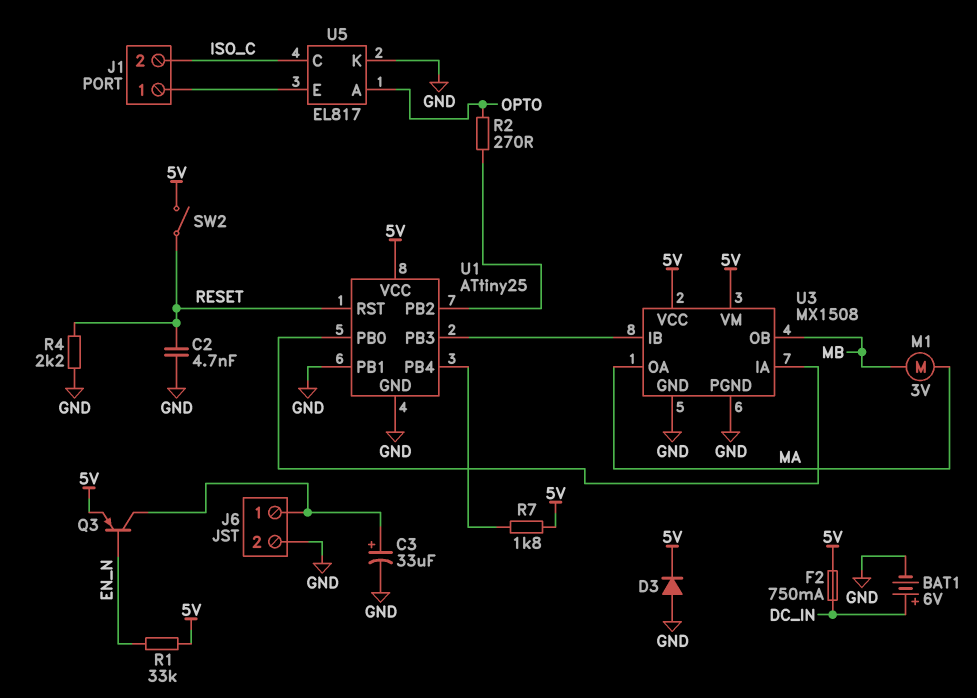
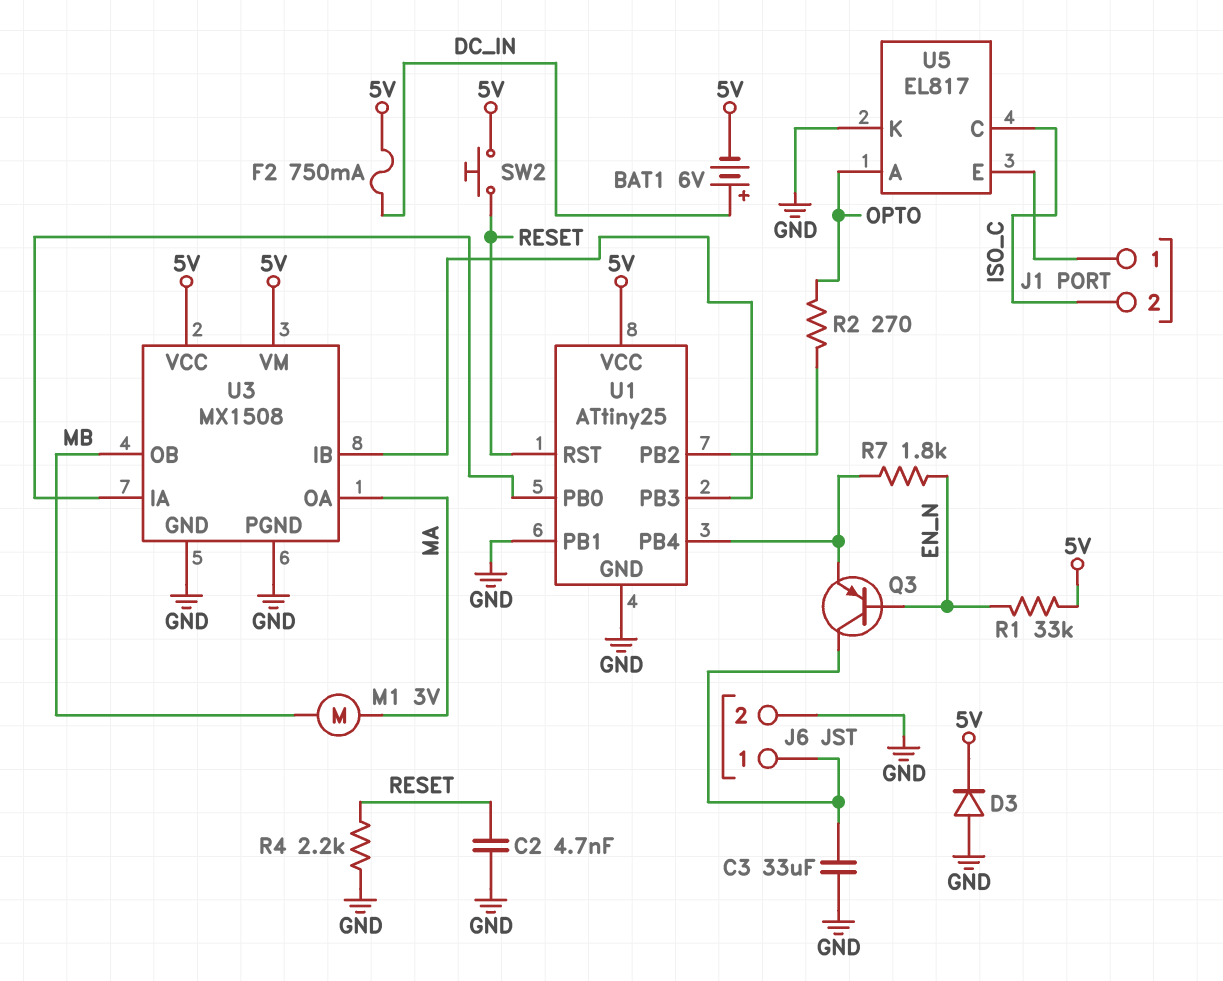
BAT1: 6V (plus DC_IN, minus GND) -> 6V (plus DC_IN, minus 5V)
C3: 33uF (plus J6/1, minus GND) -> 33uF (GND, J6/1)
Q3: PNP (B EN_N, C J6/1, E 5V) -> PNP (B EN_N, C J6/1, E U1/PB4)
R7: 1.8k (5V, U1/PB4) -> 1.8k (EN_N, U1/PB4)
SW2: switch (5V, RESET) -> button (5V, RESET)

